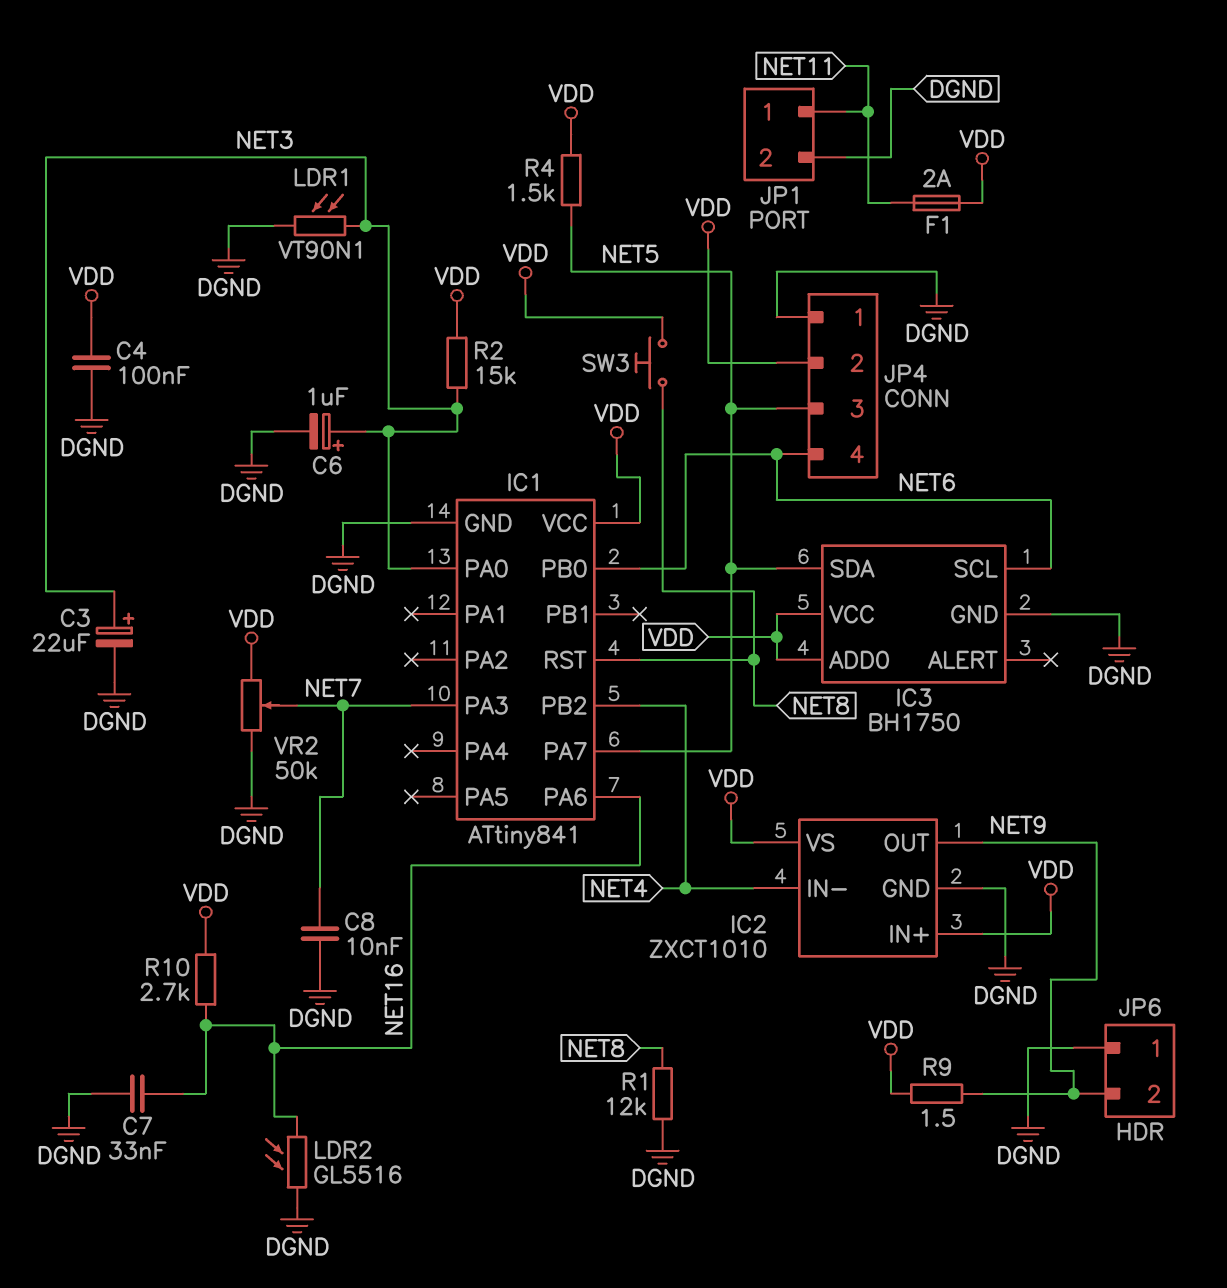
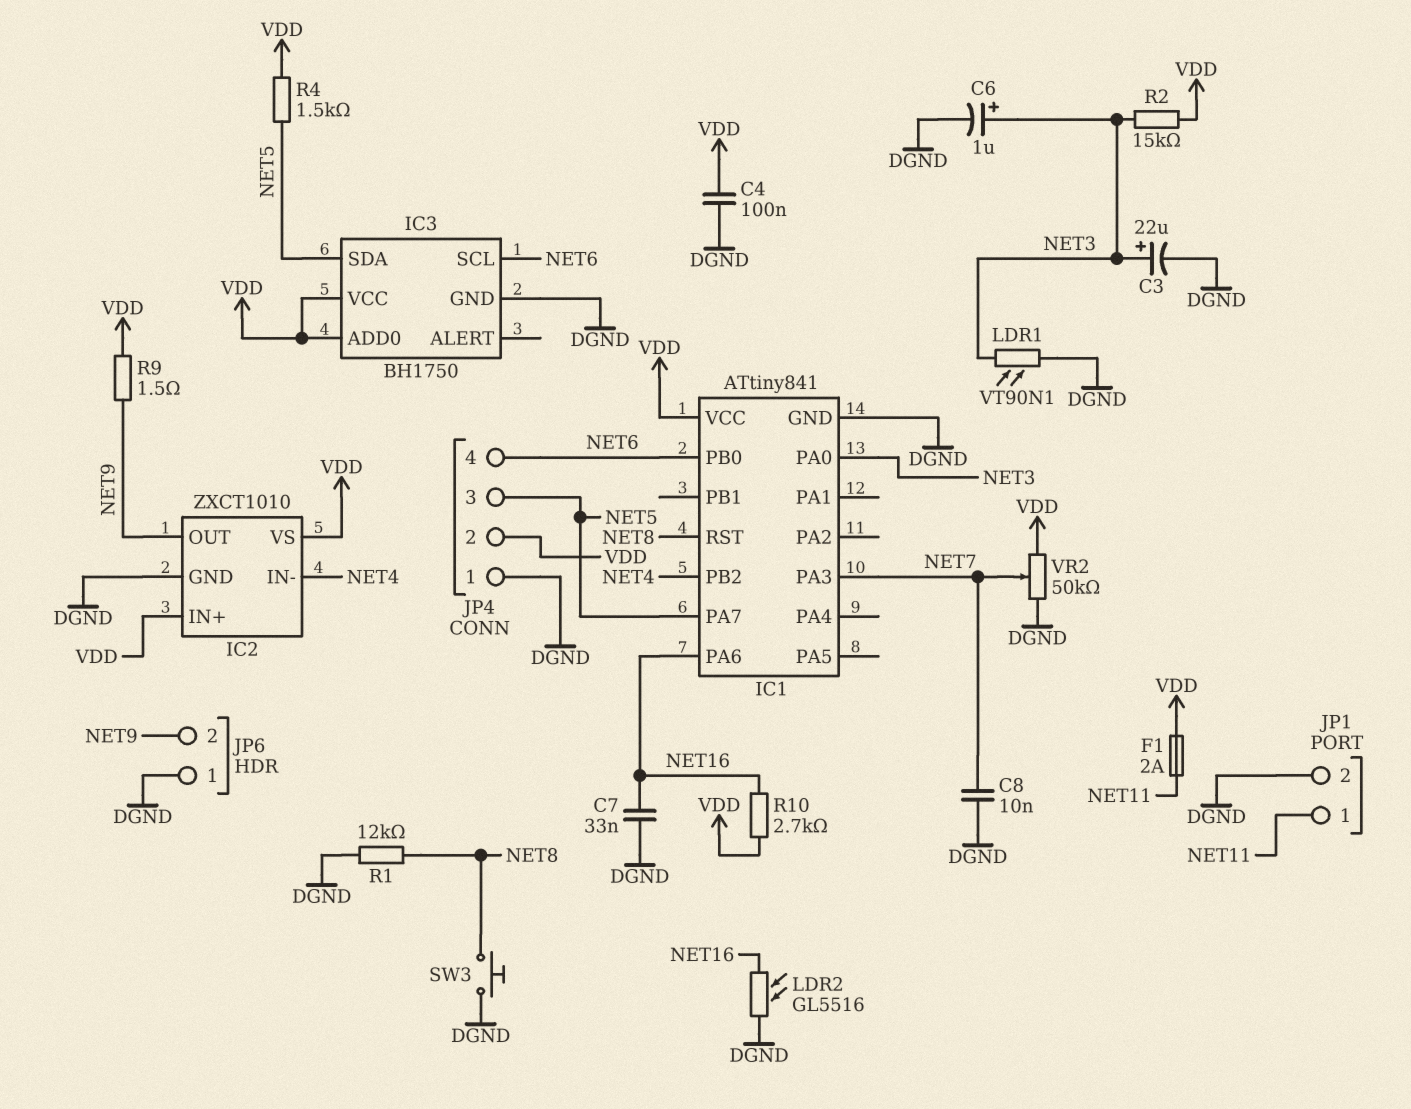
SW3: button (NET8, VDD) -> button (DGND, NET8)

